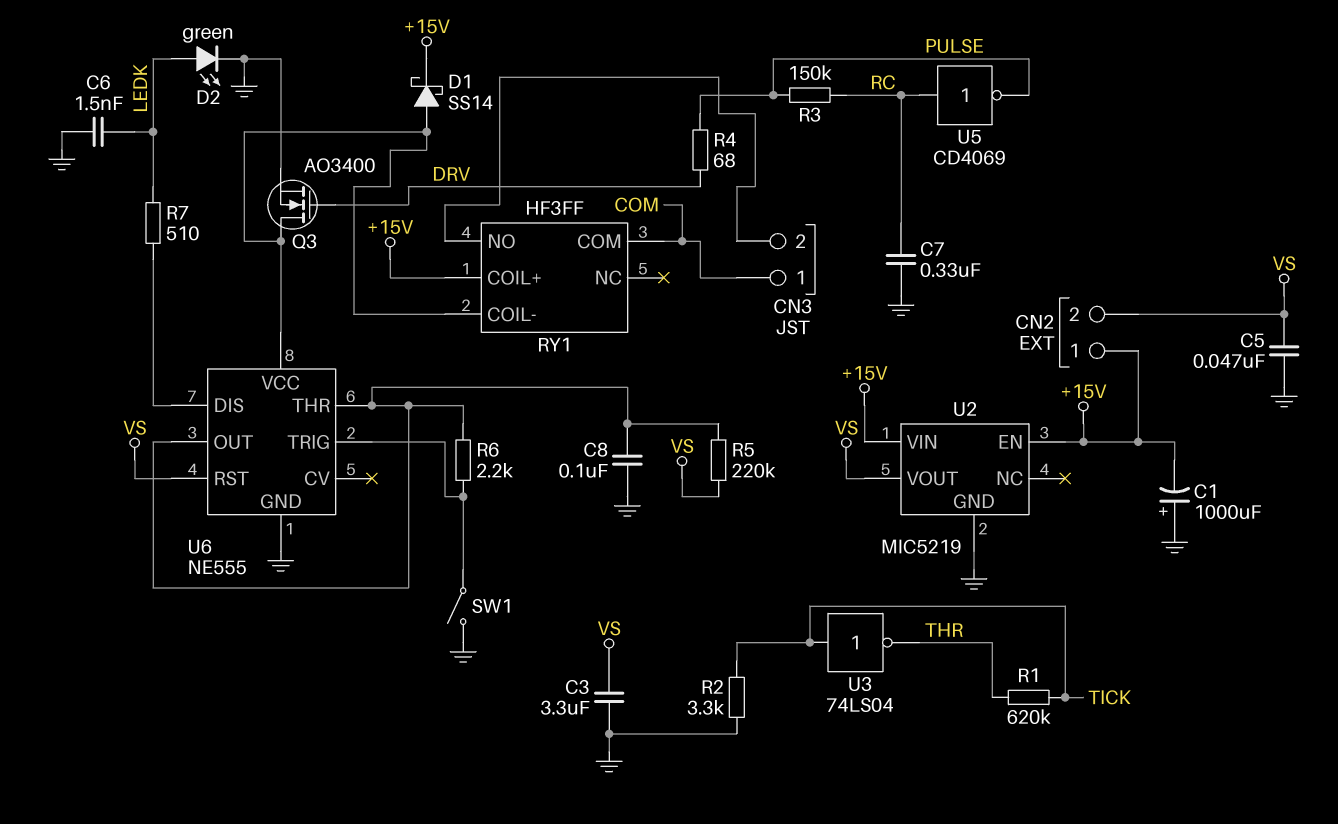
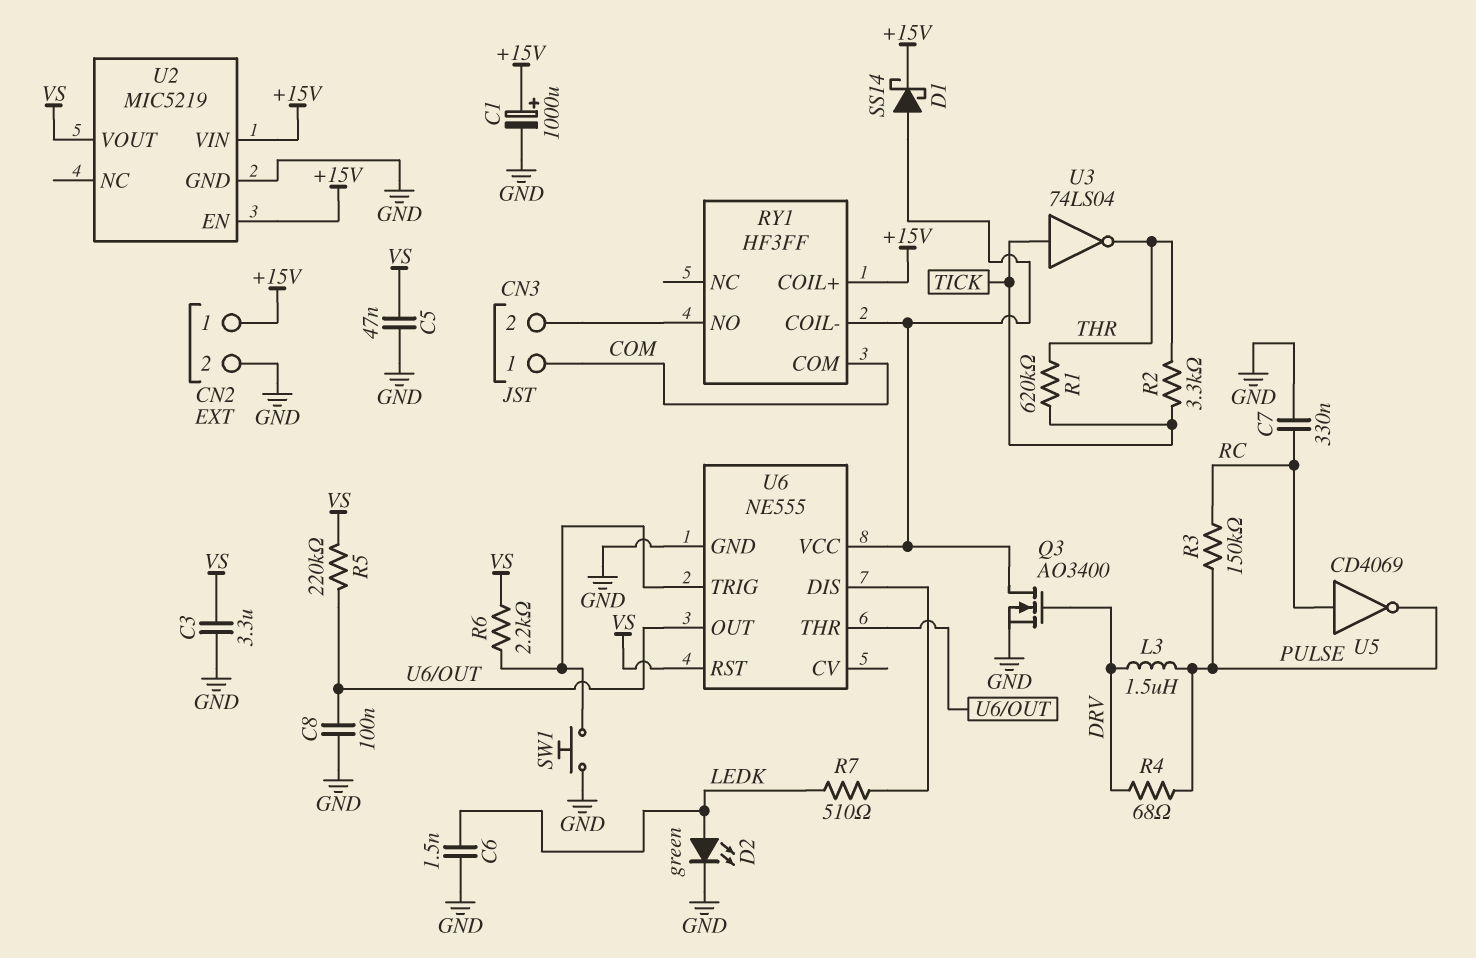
C1: 1000uF (plus GND, minus +15V) -> 1000uF (plus +15V, minus GND)
CN2 pin 2: VS -> GND
L3: none -> 1.5uH (DRV, PULSE)
R2: 3.3k (GND, TICK) -> 3.3k (THR, TICK)
R6: 2.2k (U6/OUT, U6/TRIG) -> 2.2k (U6/TRIG, VS)
SW1: switch (GND, U6/TRIG) -> button (GND, U6/TRIG)

